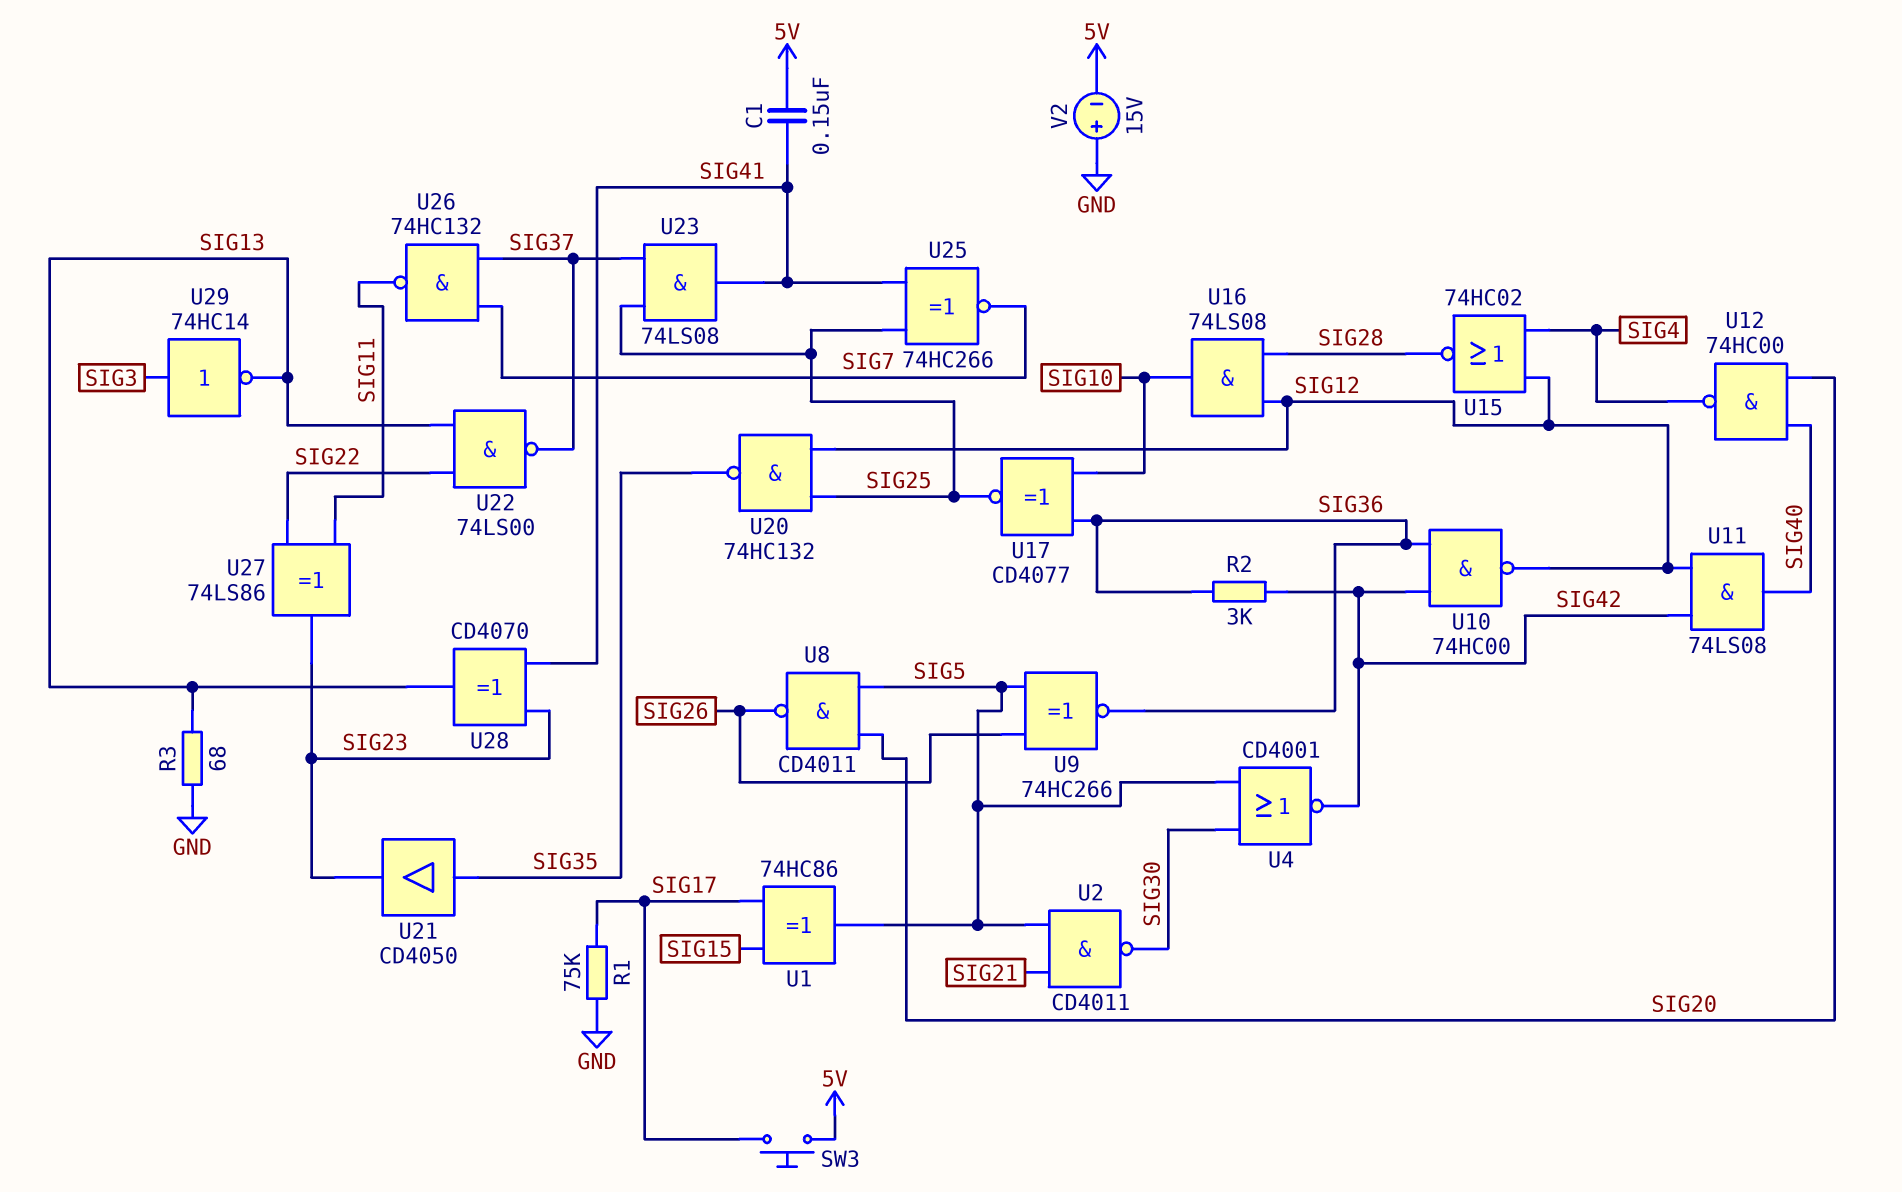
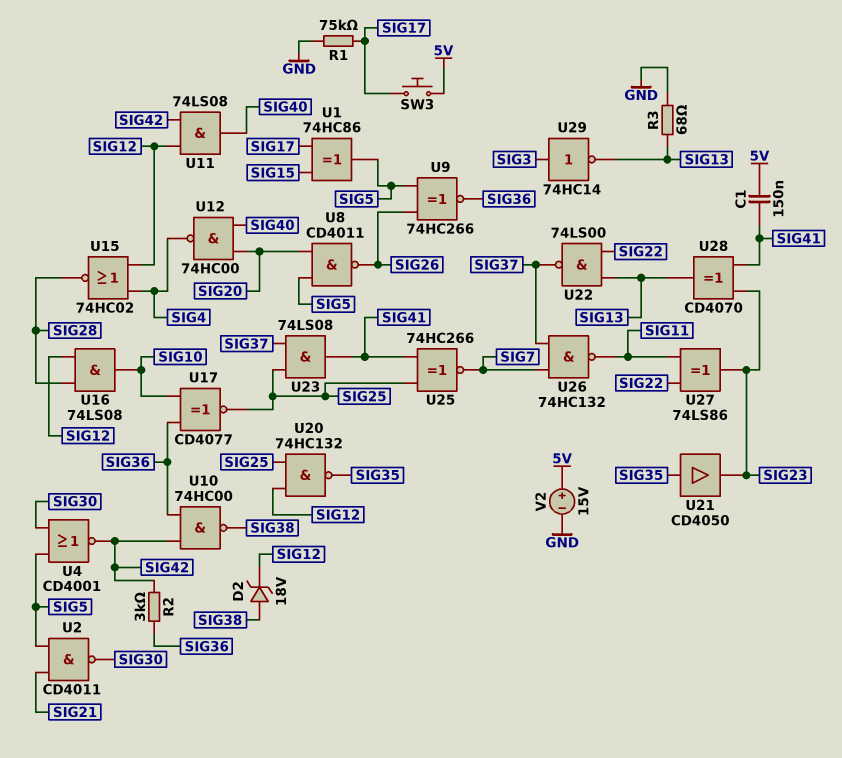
D2: none -> zener 18V (A SIG38, K SIG12)
U10: NAND 74HC00 (in SIG36, in SIG42, out SIG12) -> NAND 74HC00 (in SIG36, in SIG42, out SIG38)
V2: 15V (plus GND, minus 5V) -> 15V (plus 5V, minus GND)

